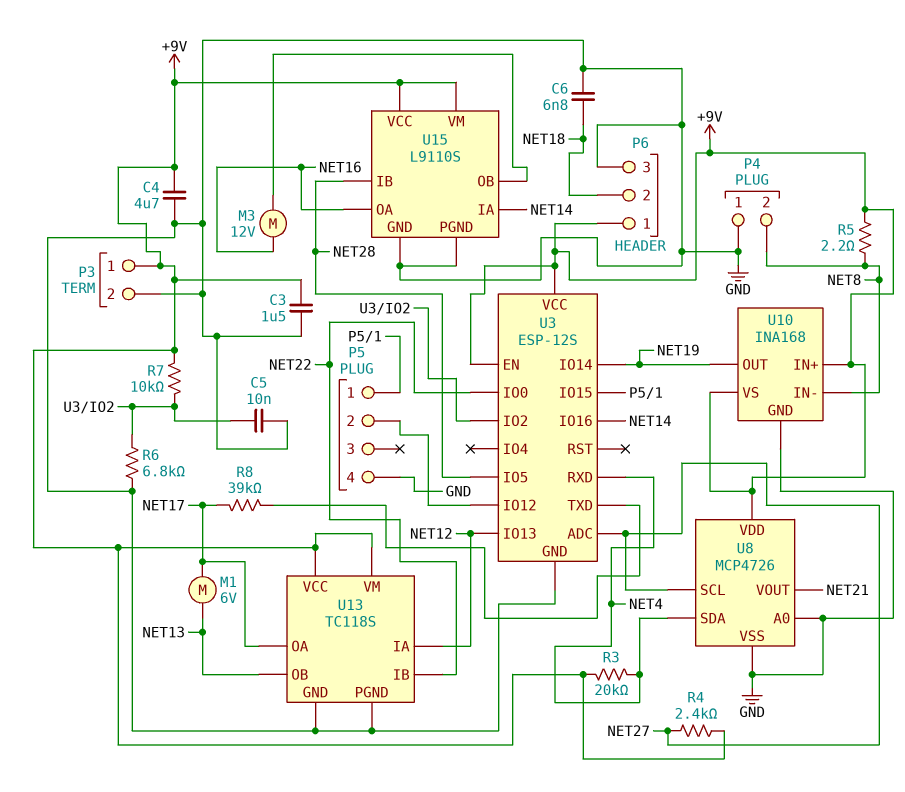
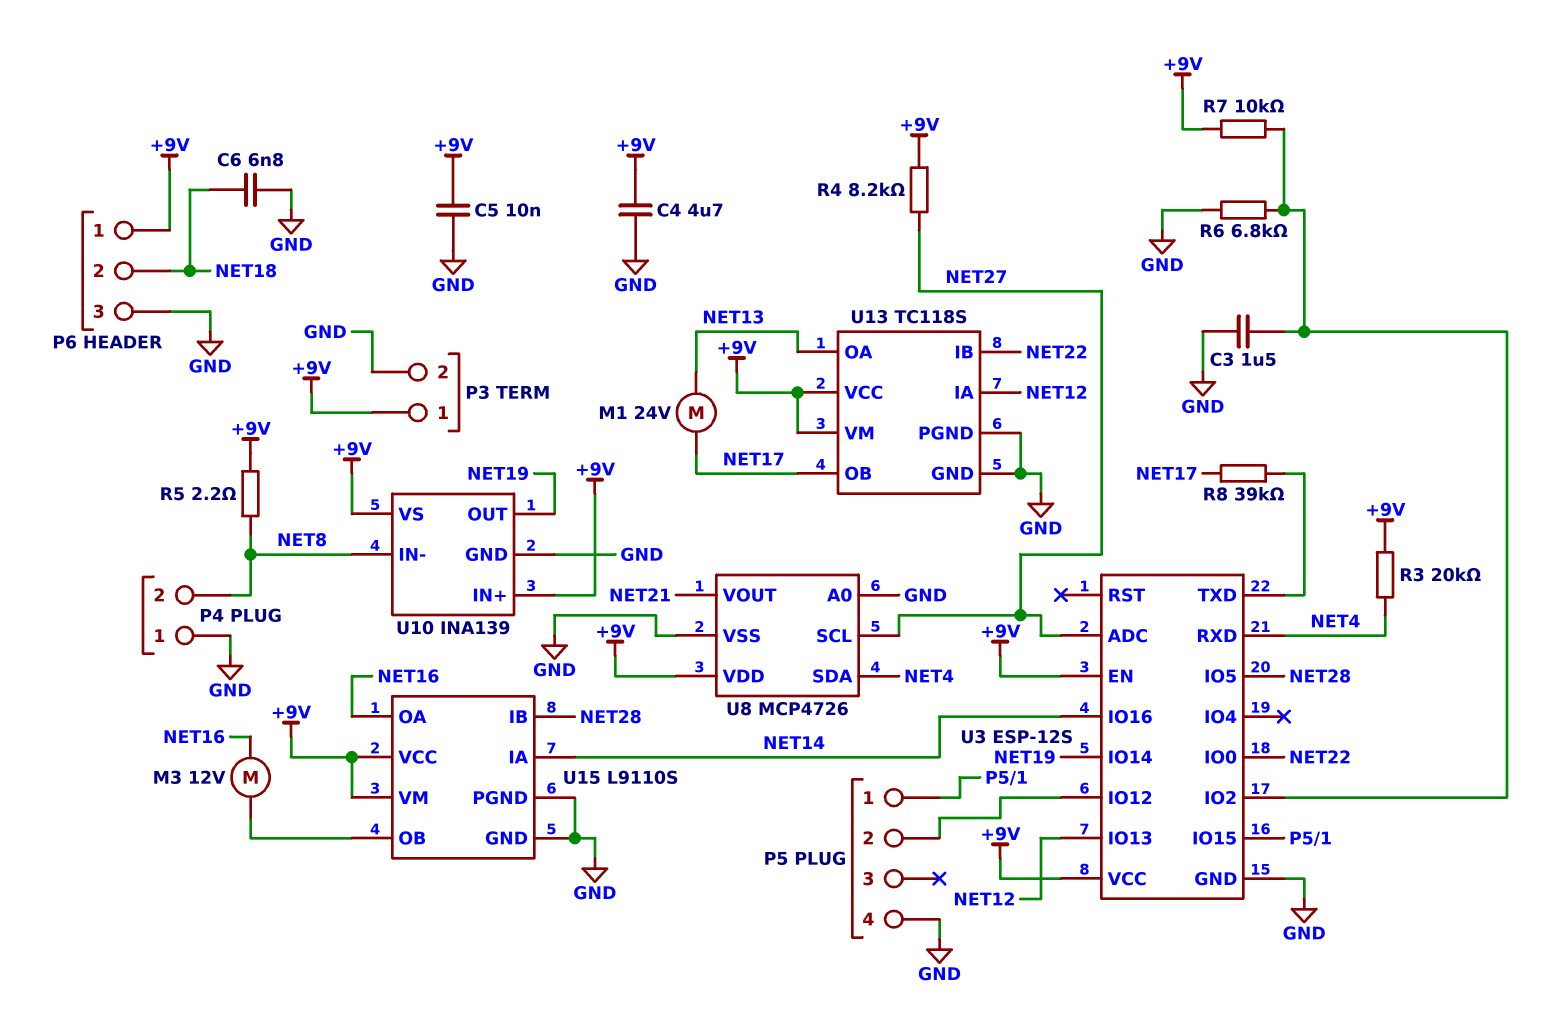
C3: 1.5uF (+9V, GND) -> 1.5uF (GND, U3/IO2)
C5: 10nF (GND, U3/IO2) -> 10nF (+9V, GND)
M1: motor 6V (NET13, NET17) -> motor 24V (NET13, NET17)
R4: 2.4k (+9V, NET27) -> 8.2k (+9V, NET27)
U10: INA168 -> INA139
U13 pin OA: NET17 -> NET13
U13 pin OB: NET13 -> NET17

